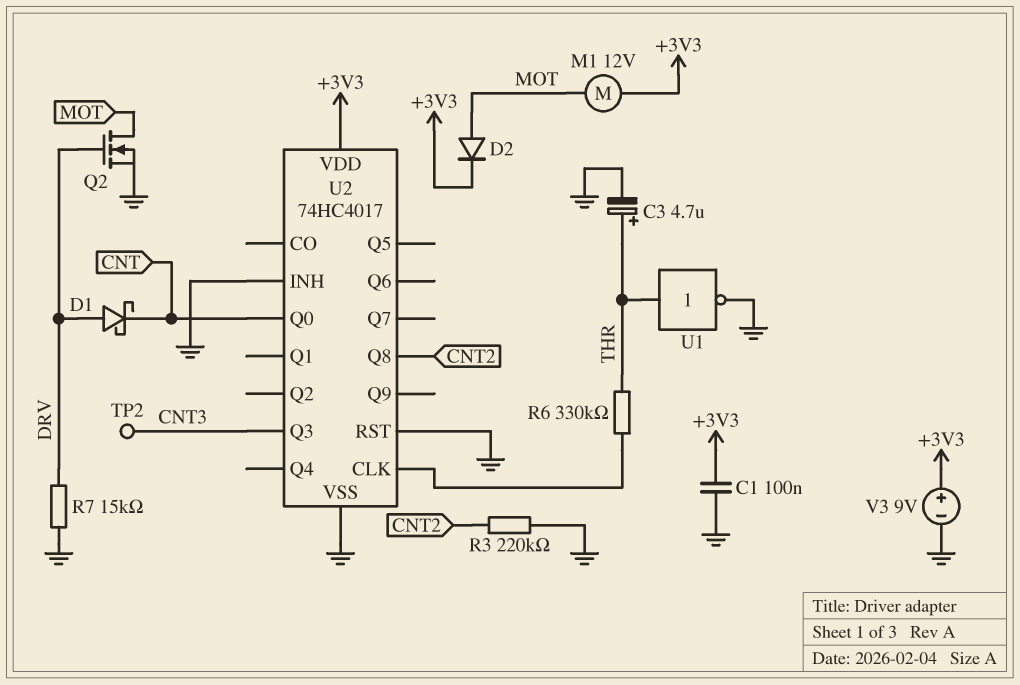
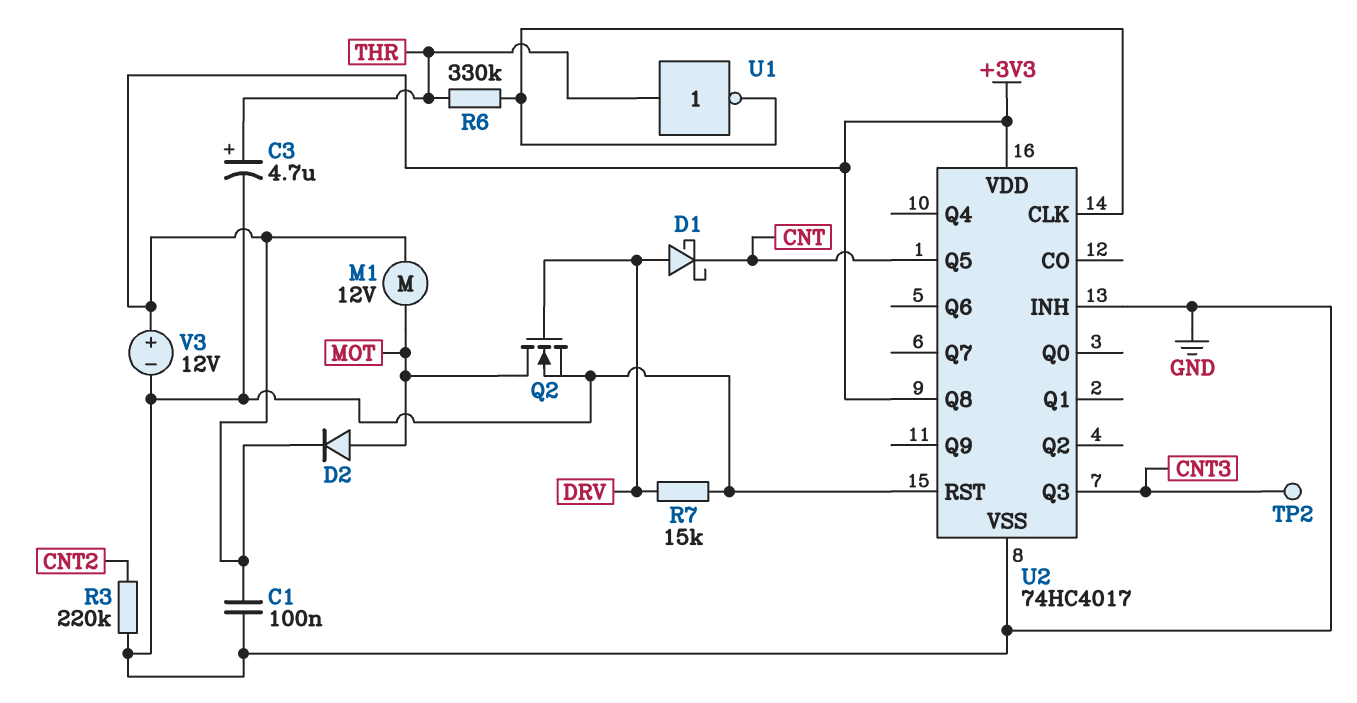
U1: NOT (in THR, out GND) -> NOT (in THR, out U2/CLK)
U2 pin Q0: CNT -> none
U2 pin Q5: none -> CNT
U2 pin Q8: CNT2 -> +3V3
V3: 9V (plus +3V3, minus GND) -> 12V (plus +3V3, minus GND)

